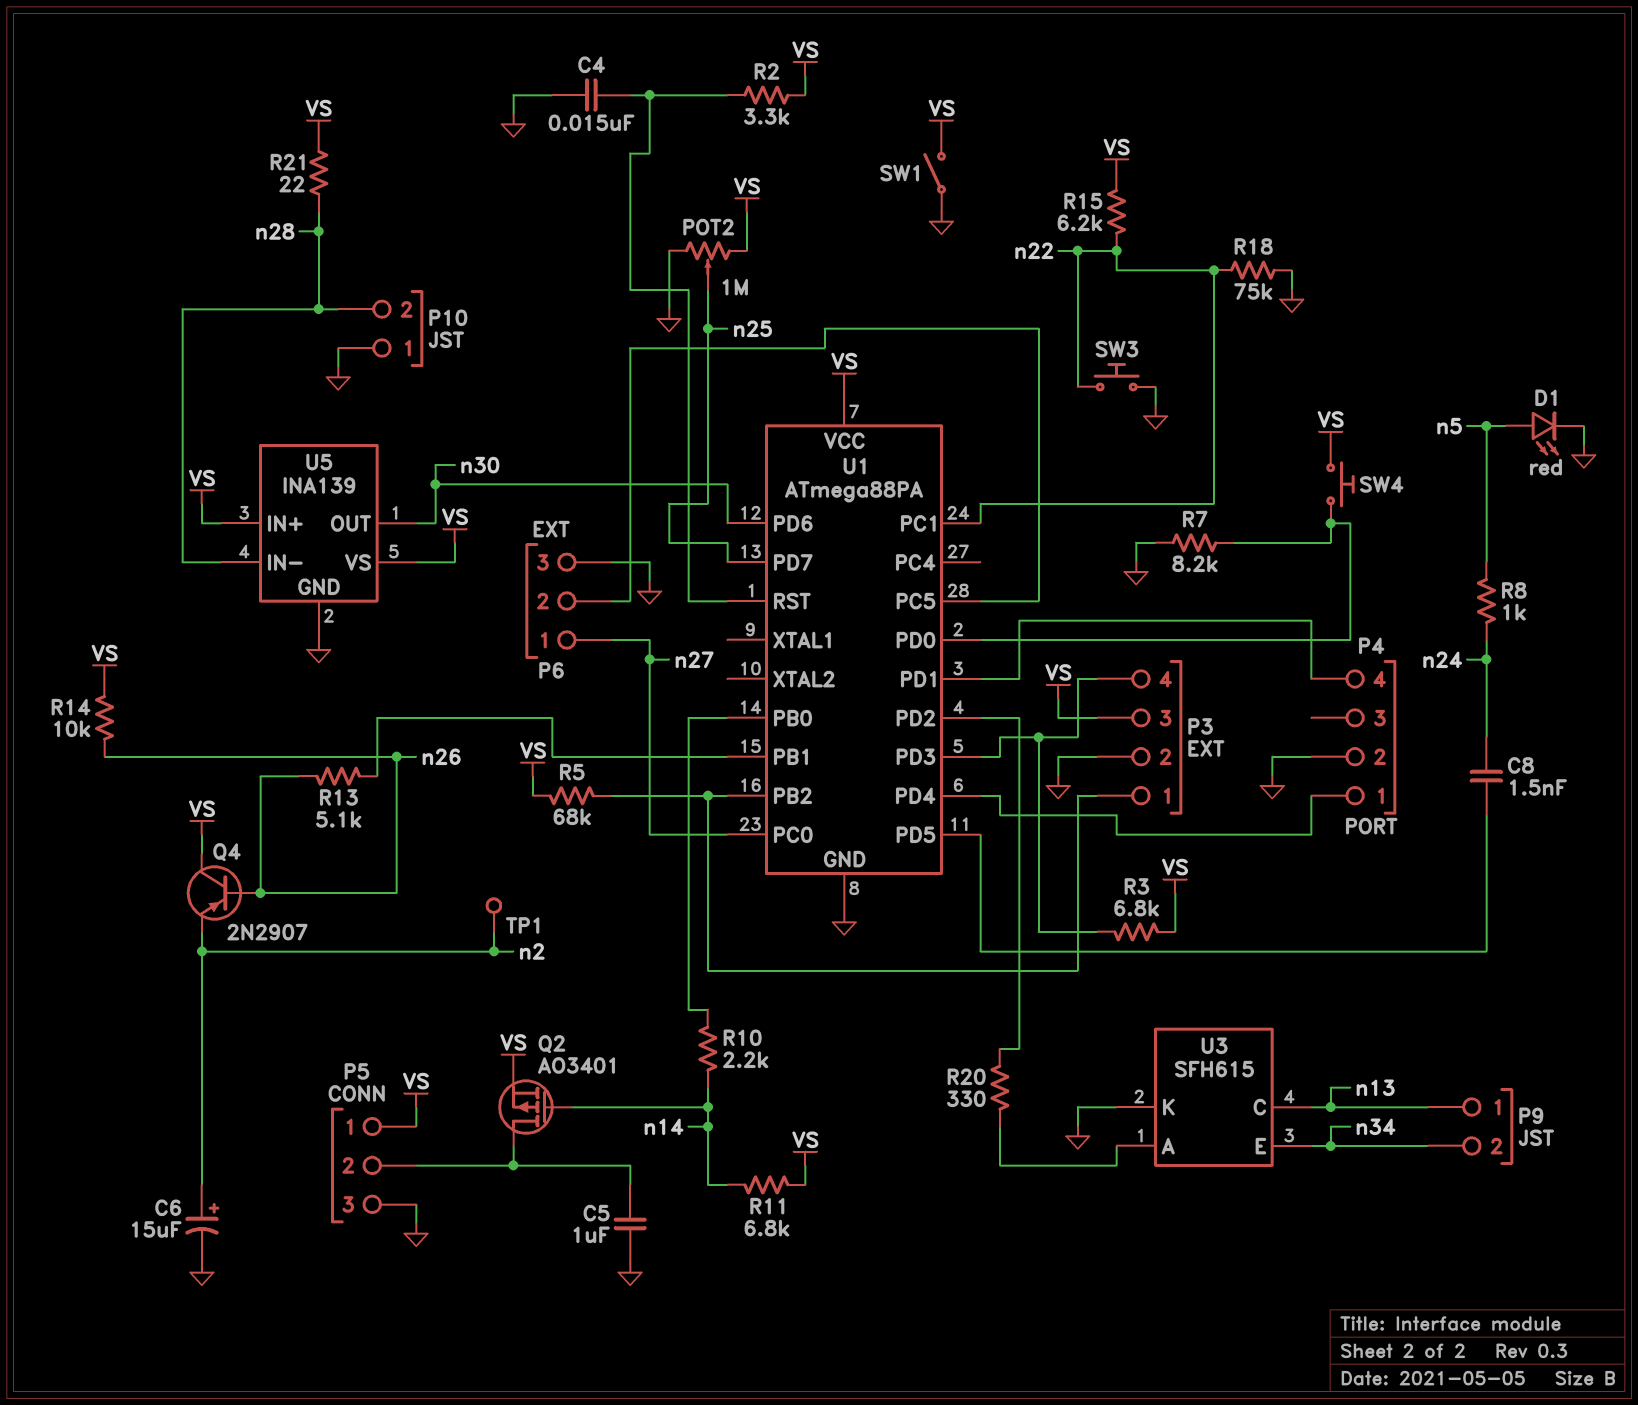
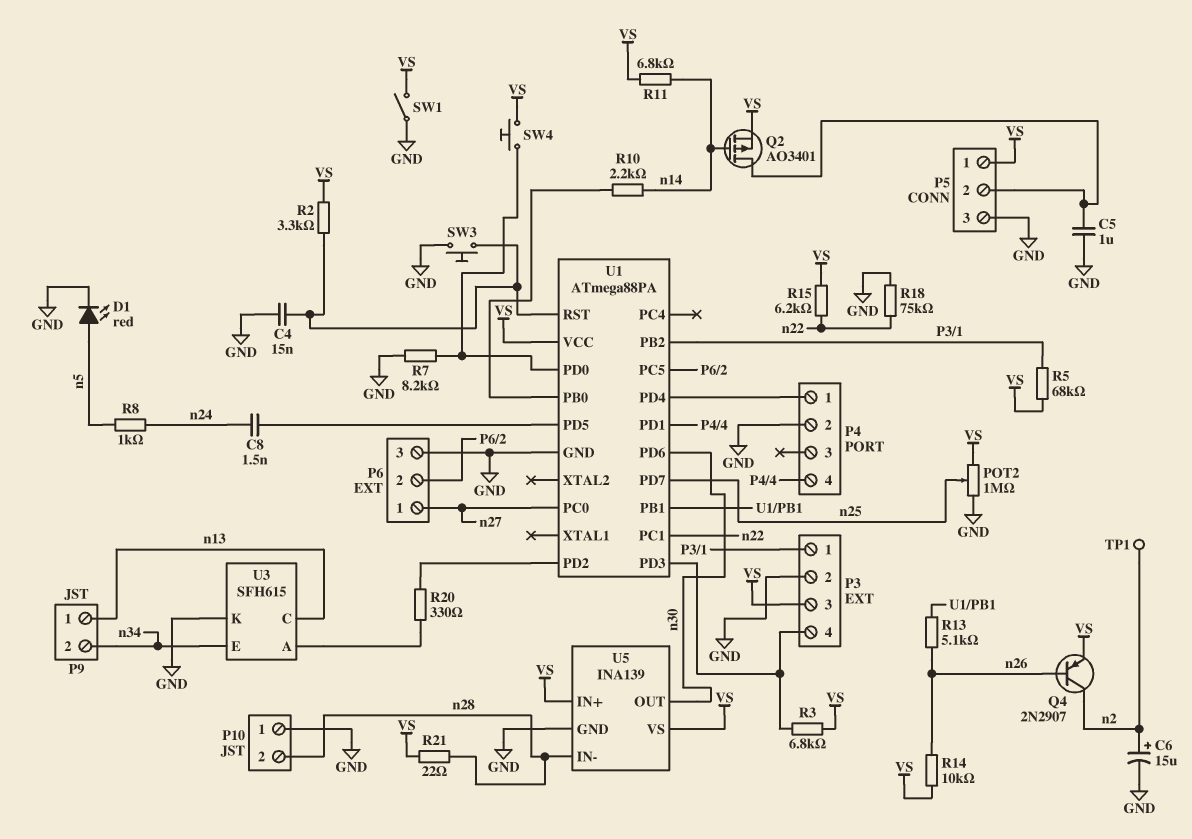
Q4: PNP 2N2907 (B n26, C VS, E n2) -> PNP 2N2907 (B n26, C n2, E VS)
SW3: button (GND, n22) -> button (GND, U1/RST)

